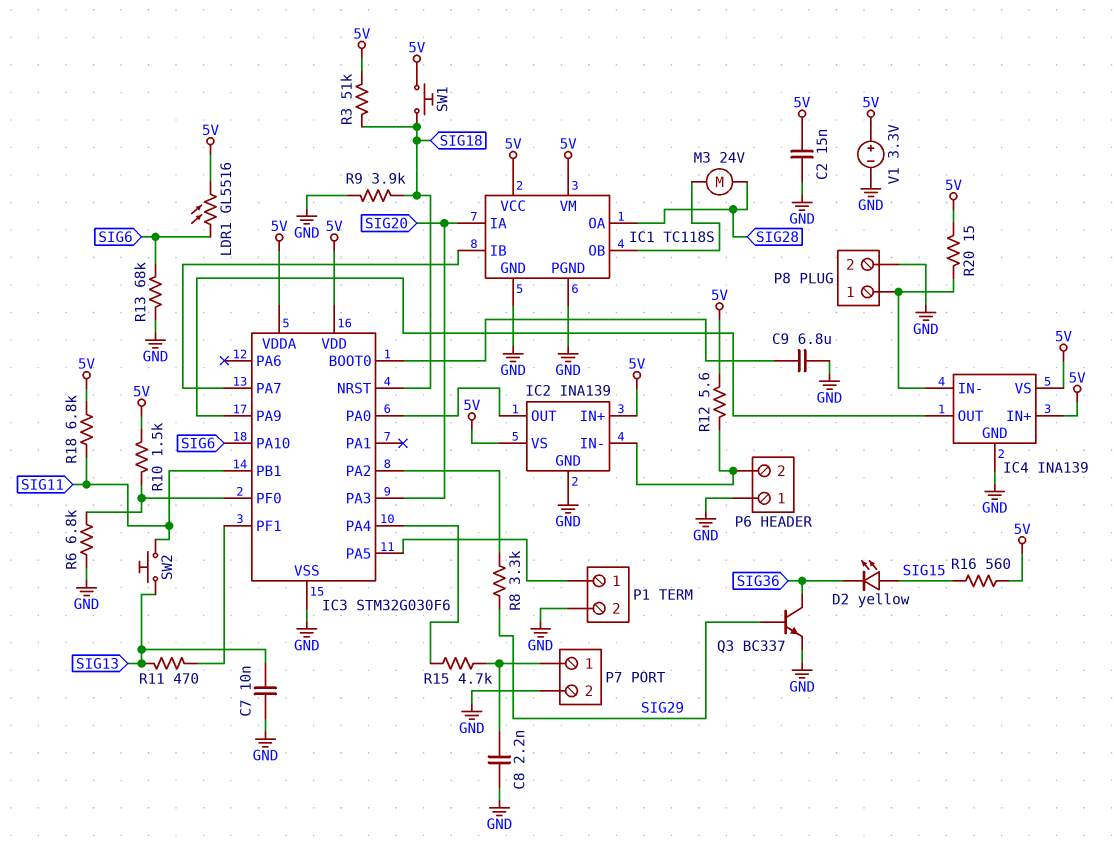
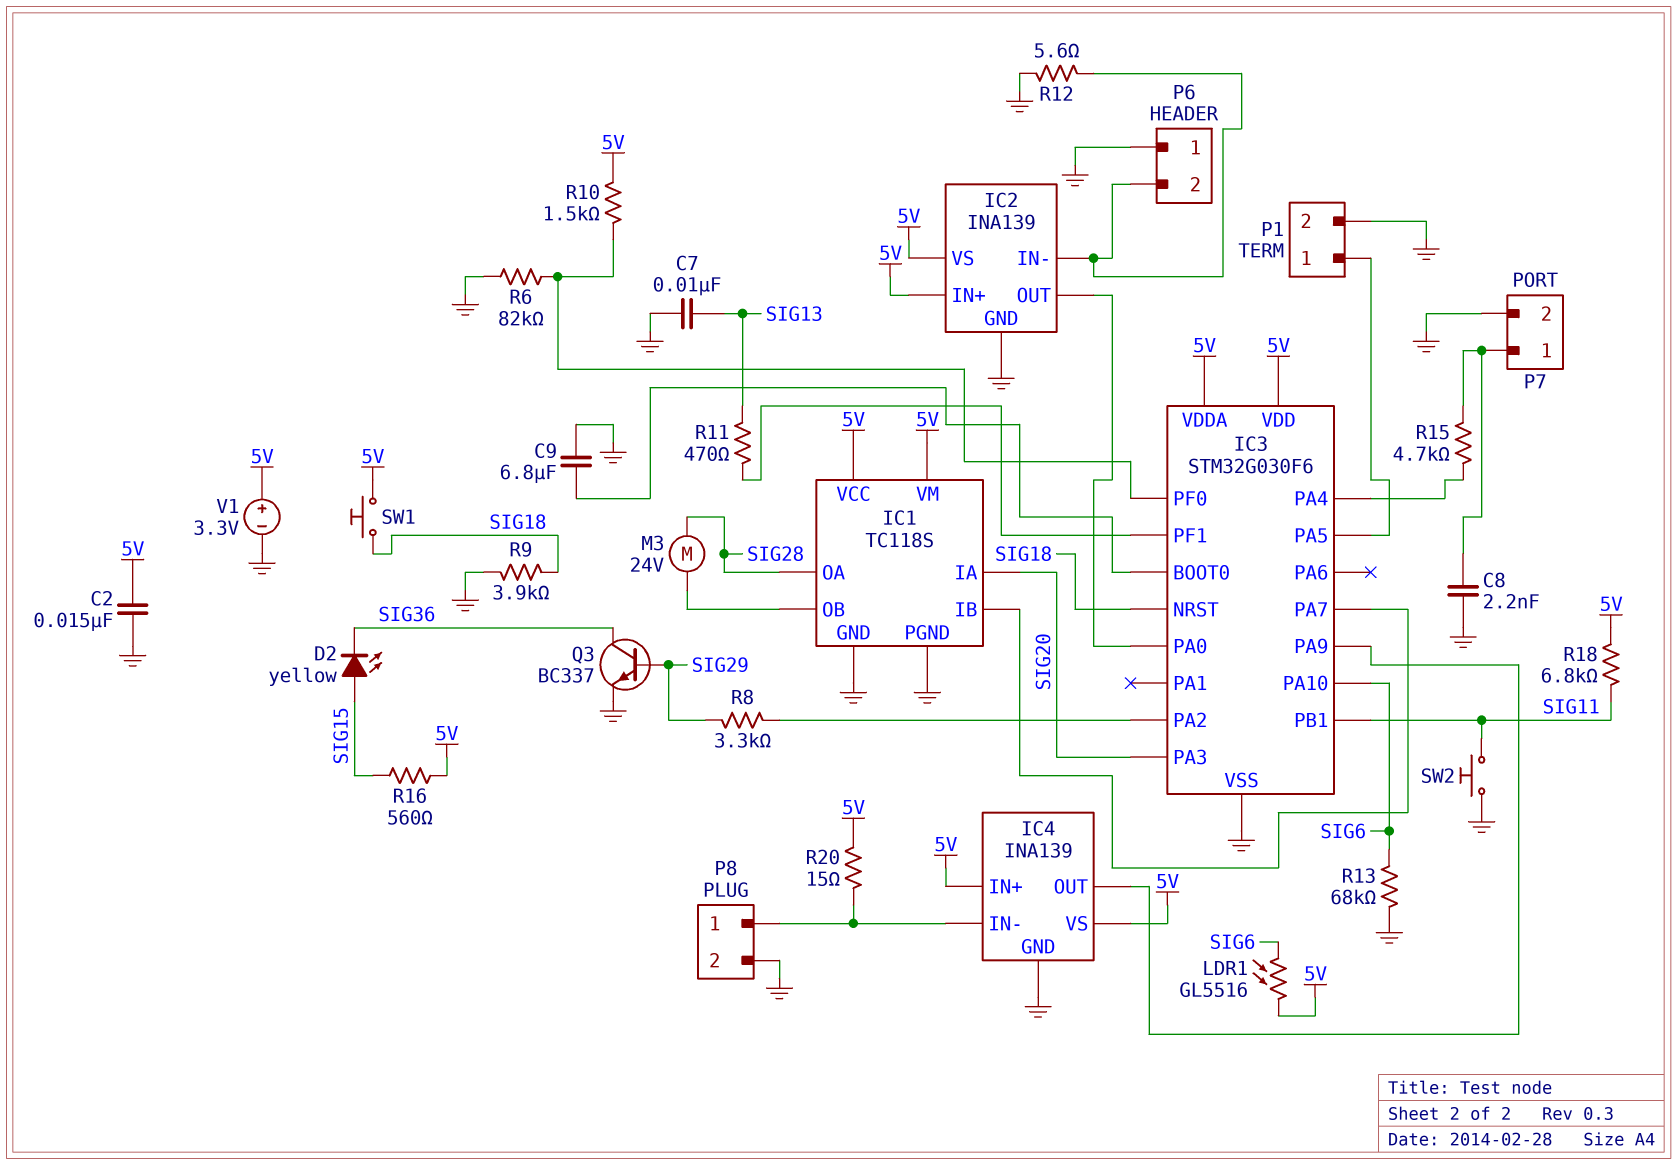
R3: 51k (5V, SIG18) -> none
R6: 6.8k (GND, IC3/PF0) -> 82k (GND, IC3/PF0)
R12: 5.6 (5V, IC2/IN-) -> 5.6 (GND, IC2/IN-)
SW2: button (SIG11, SIG13) -> button (GND, SIG11)

